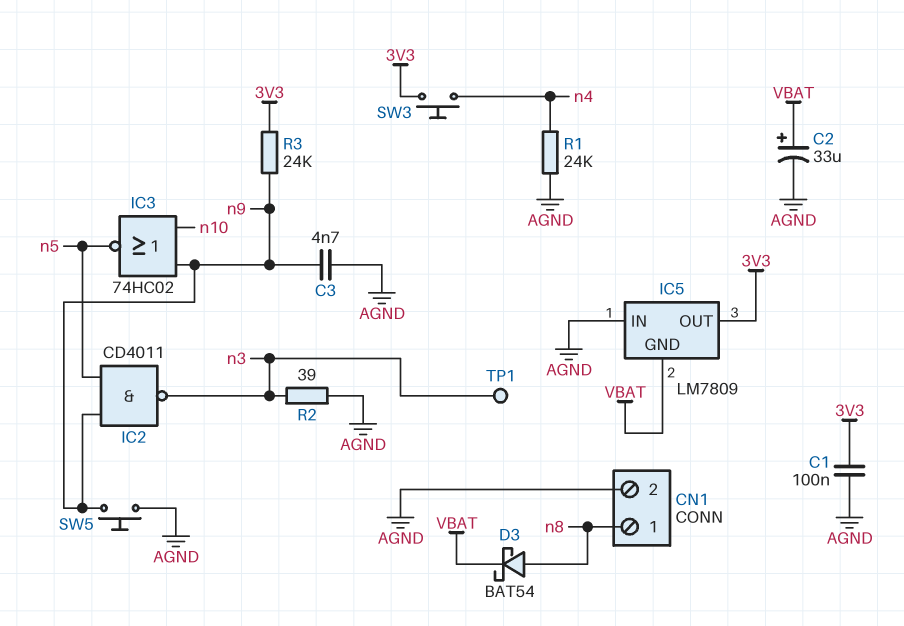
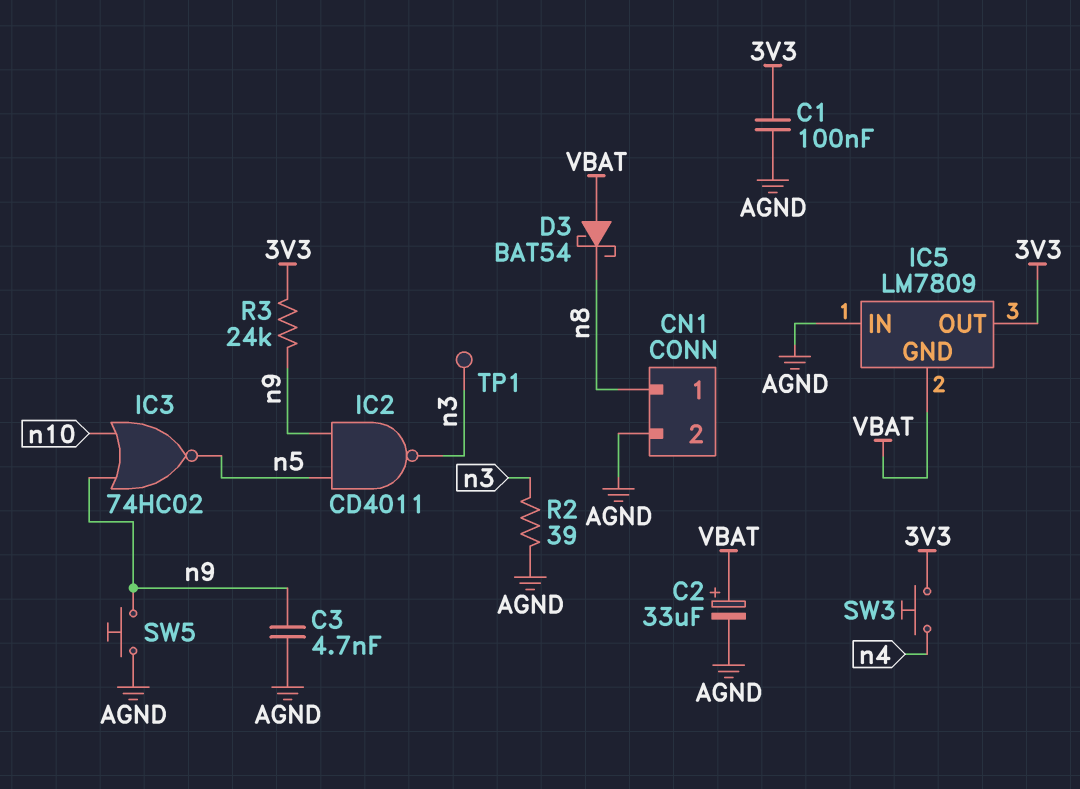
D3: schottky BAT54 (A n8, K VBAT) -> schottky BAT54 (A VBAT, K n8)
R1: 24k (AGND, n4) -> none

